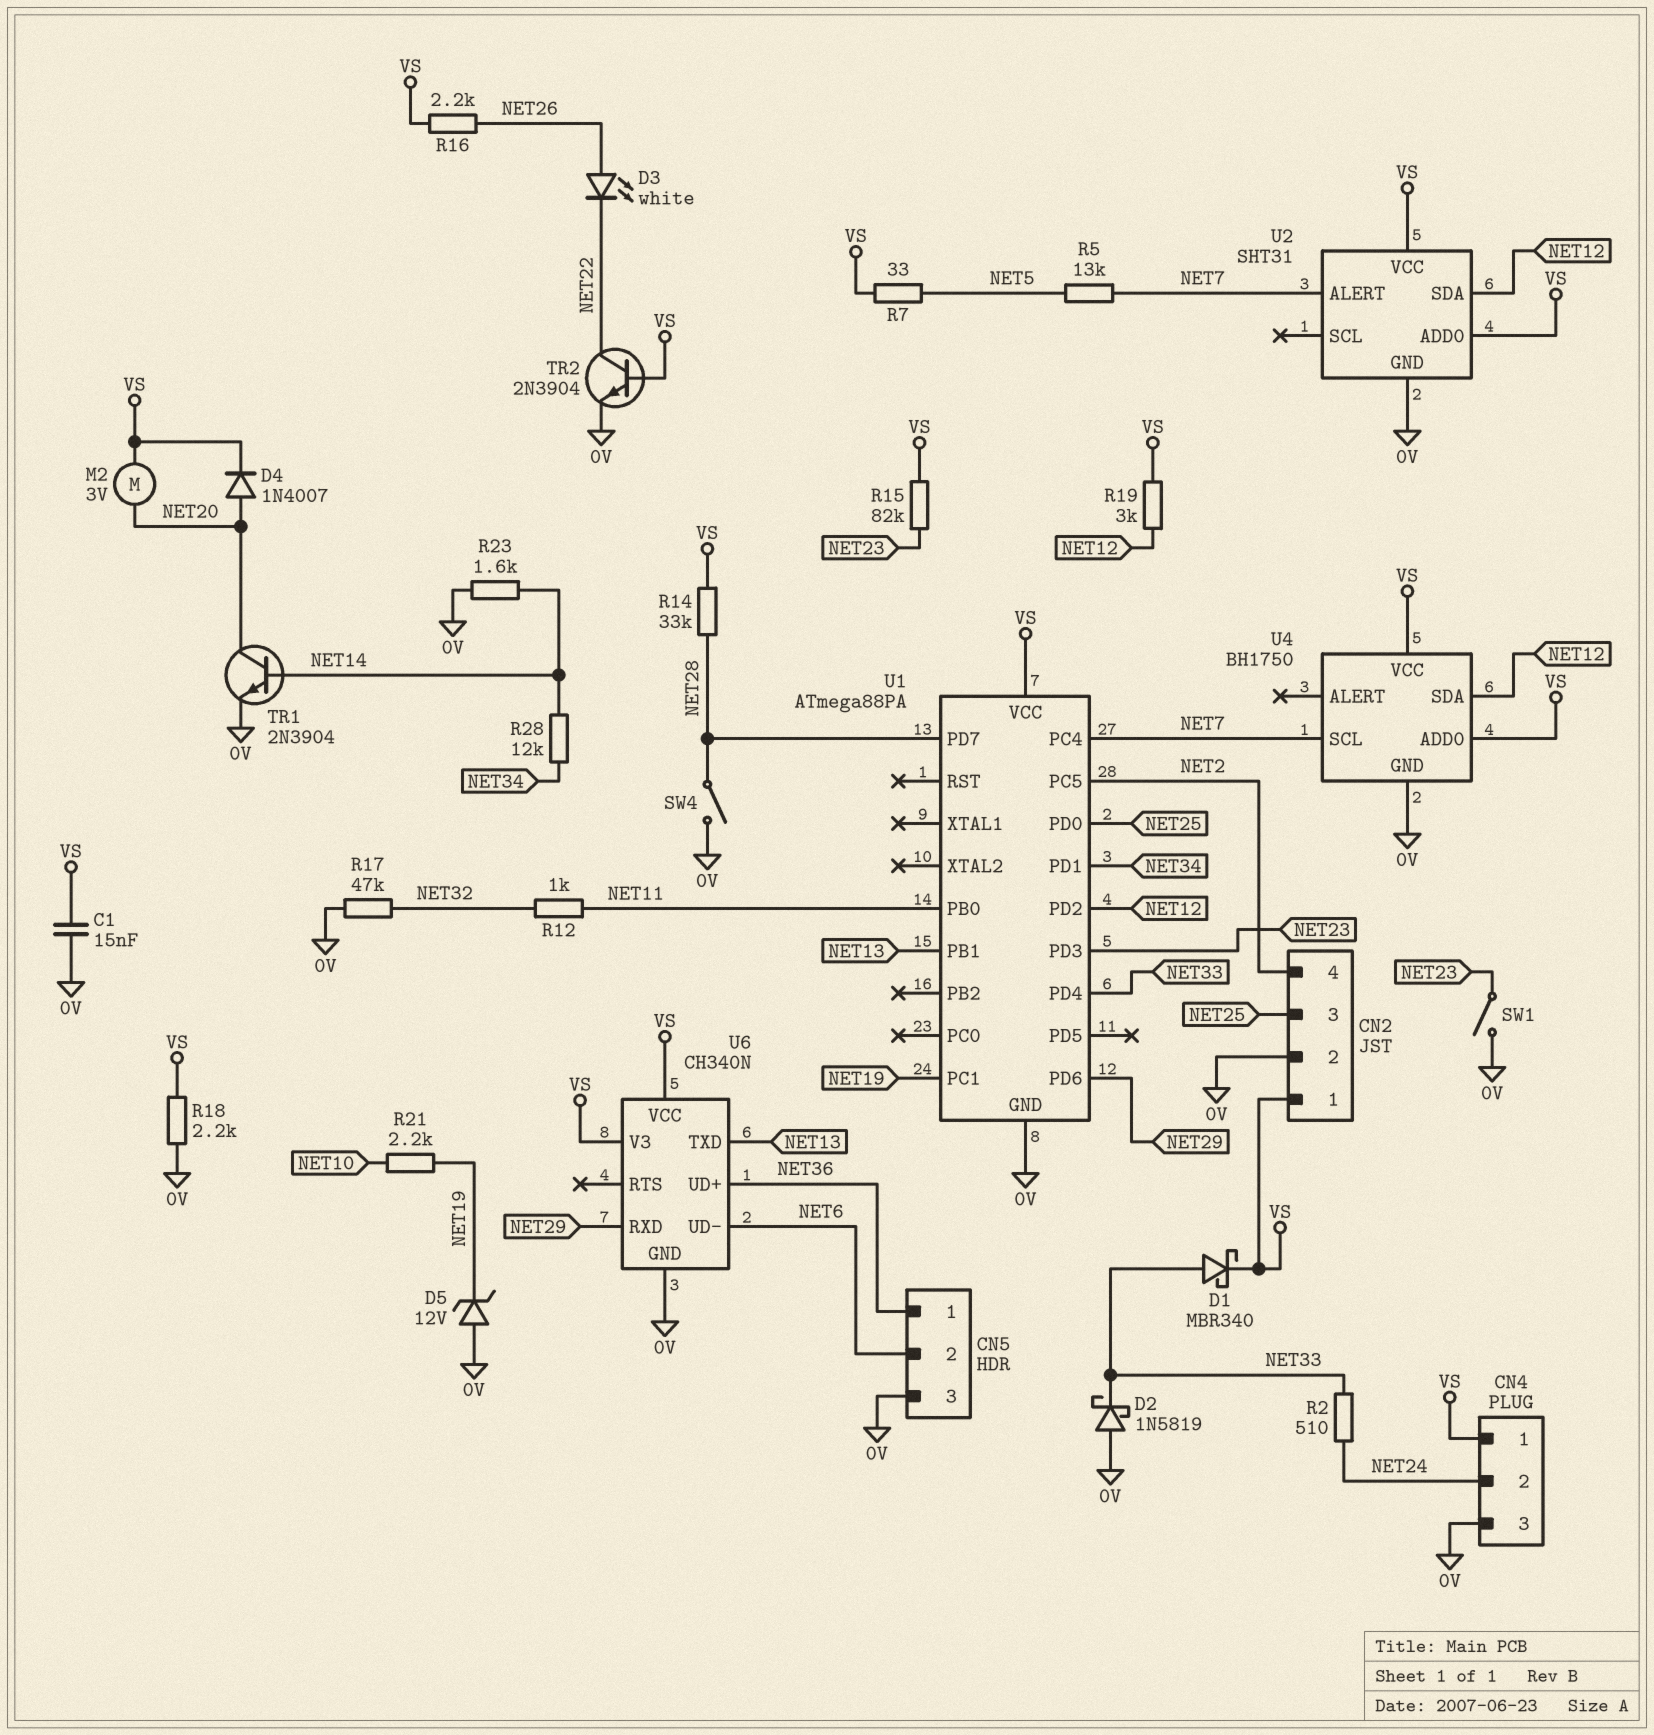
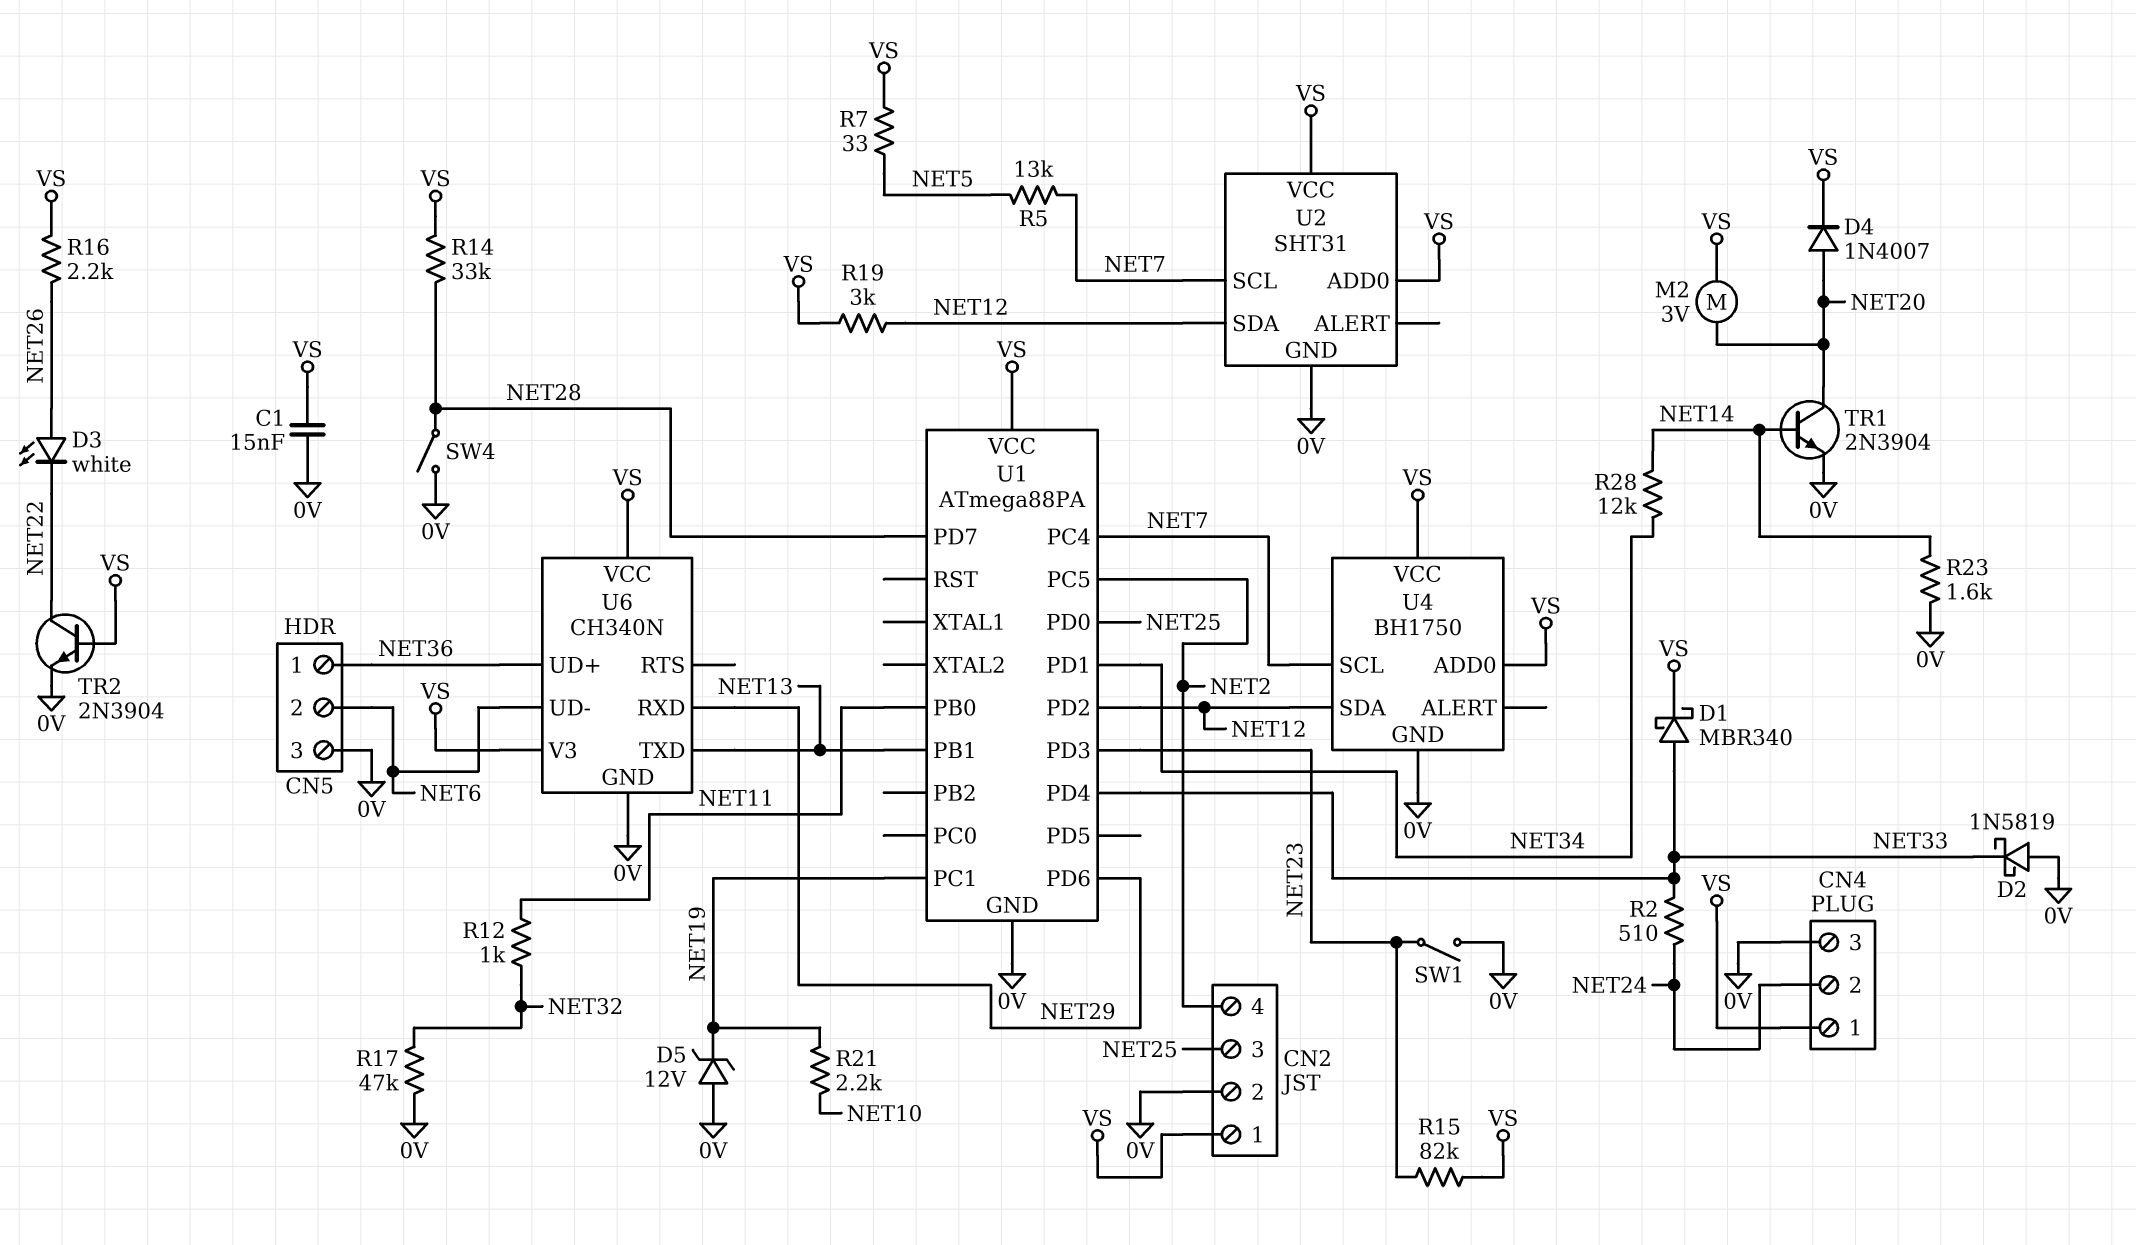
R18: 2.2k (0V, VS) -> none
U2 pin ALERT: NET7 -> none
U2 pin SCL: none -> NET7

